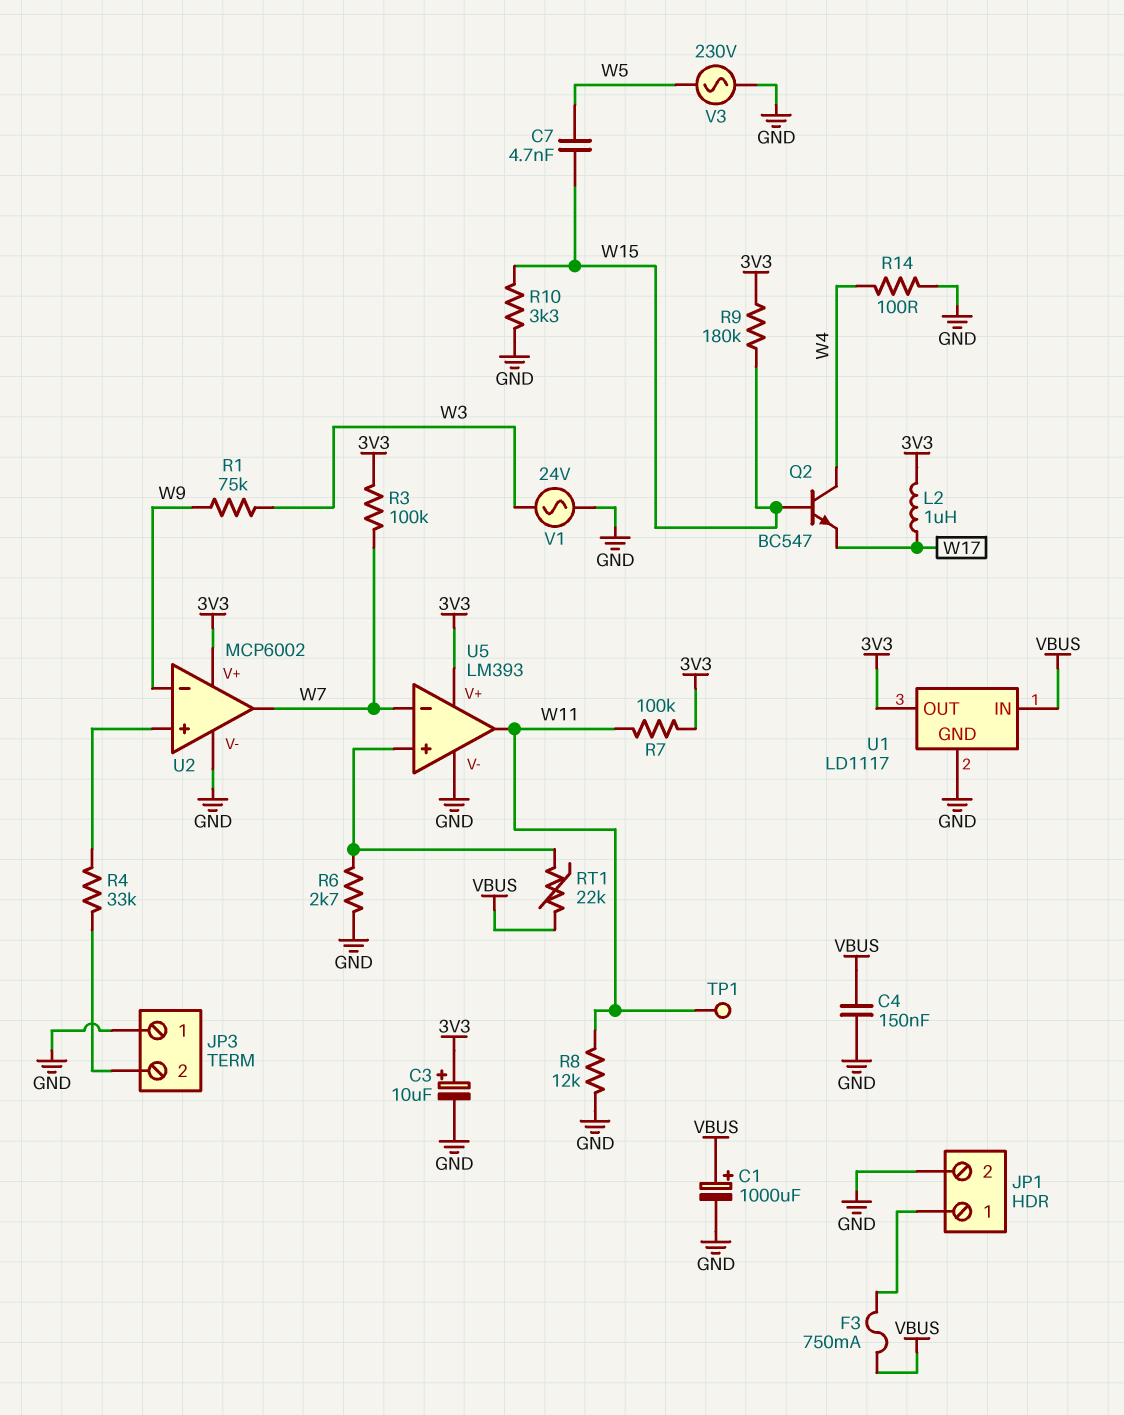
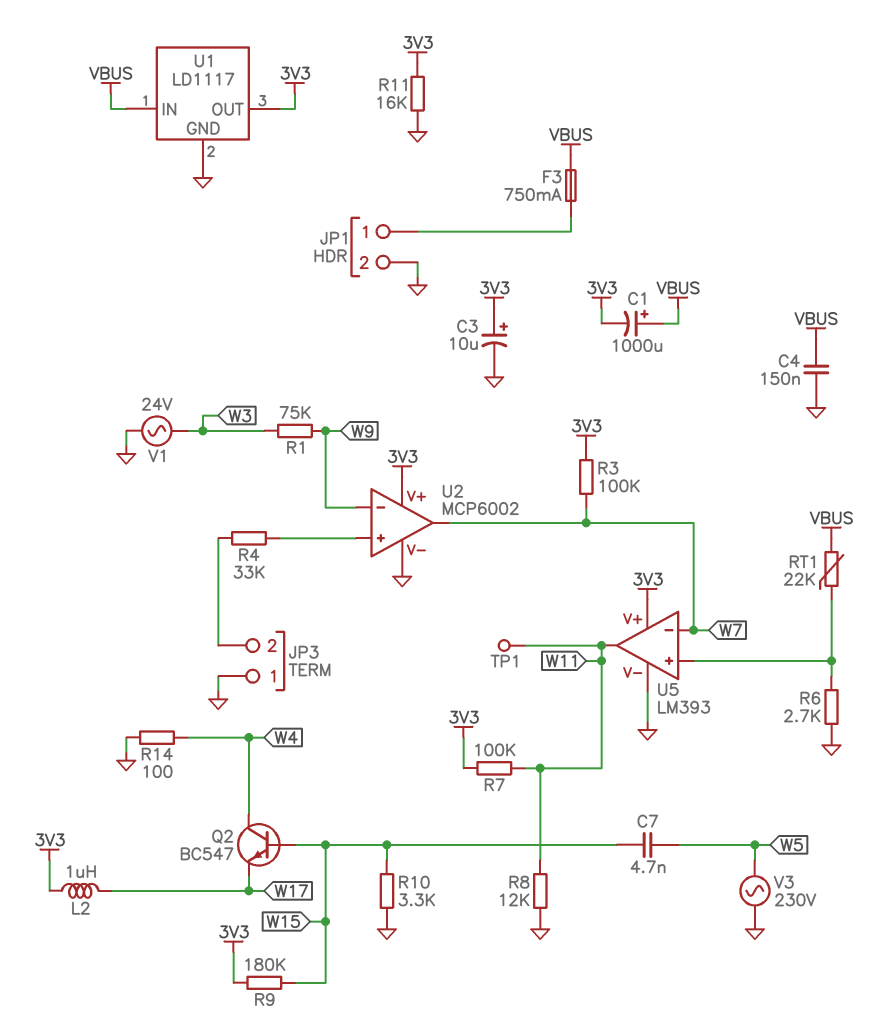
C1: 1000uF (plus VBUS, minus GND) -> 1000uF (plus VBUS, minus 3V3)
R11: none -> 16k (3V3, GND)

